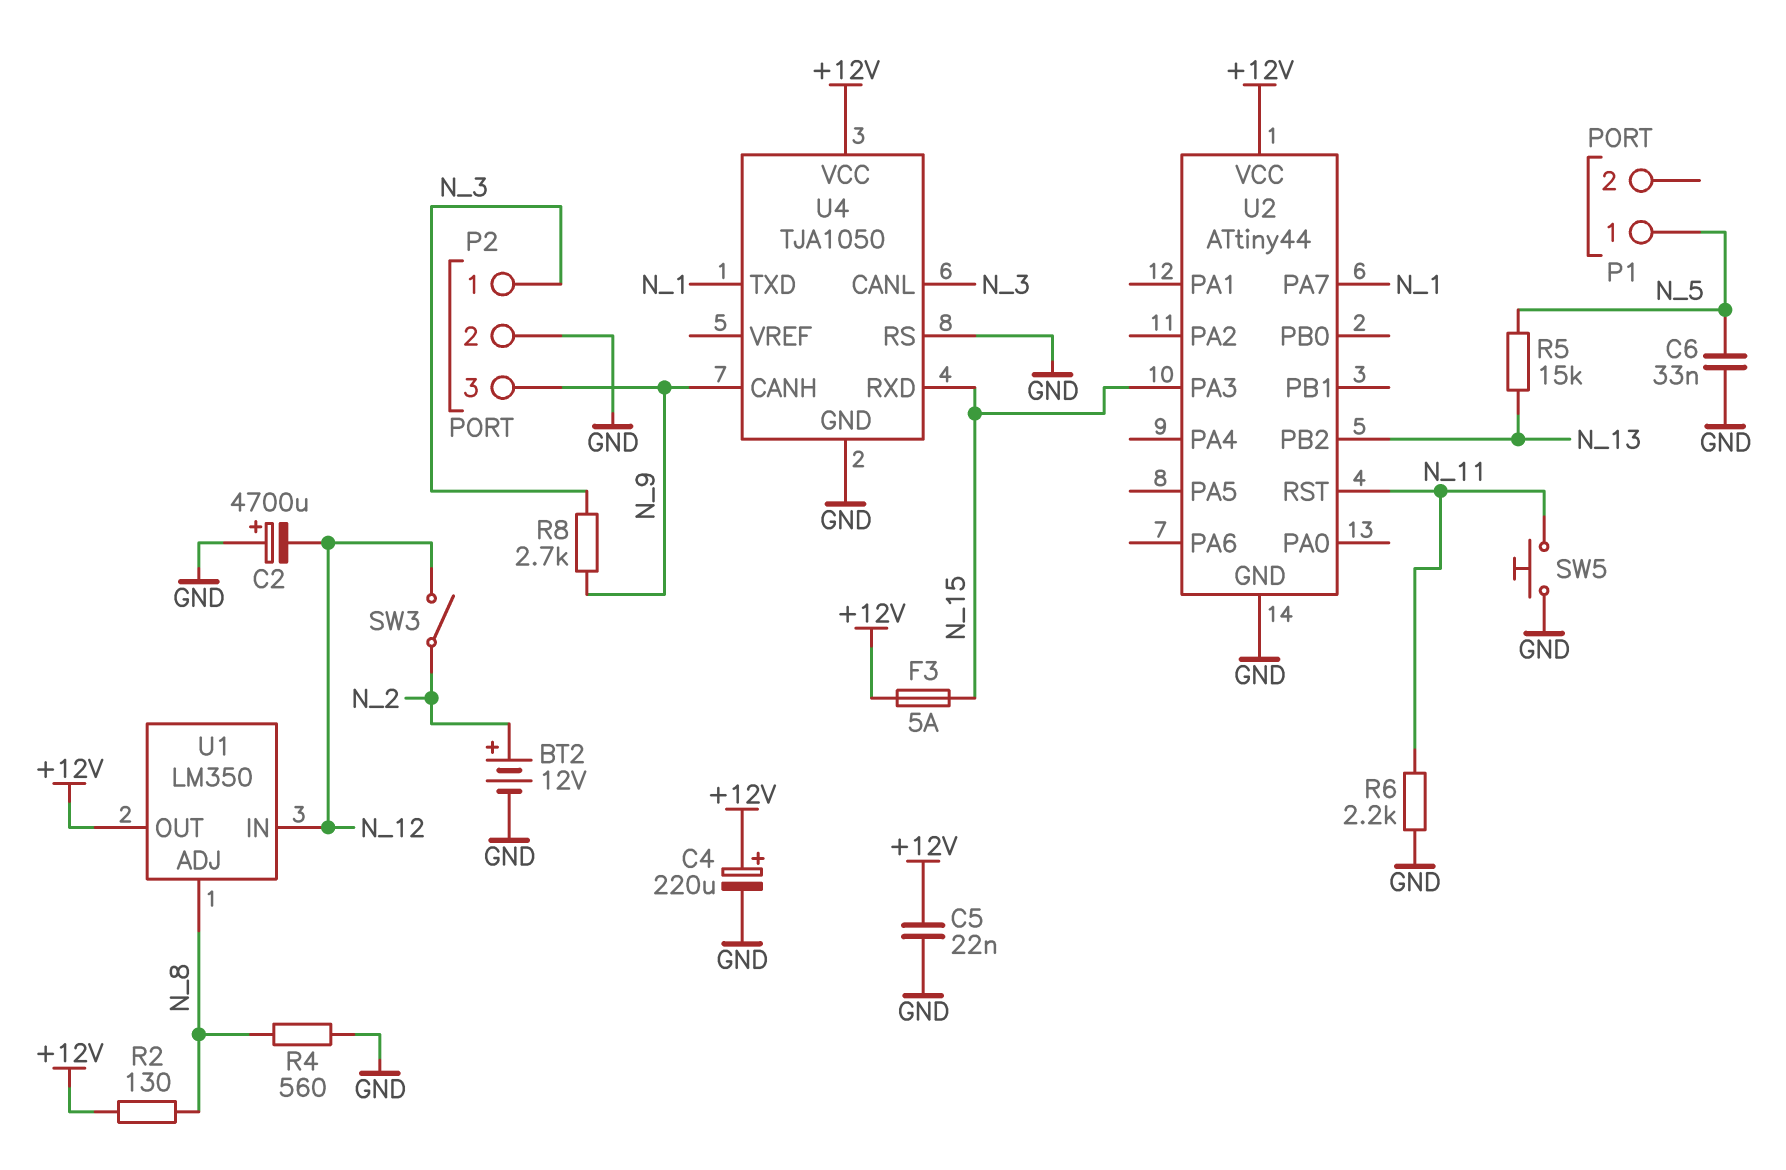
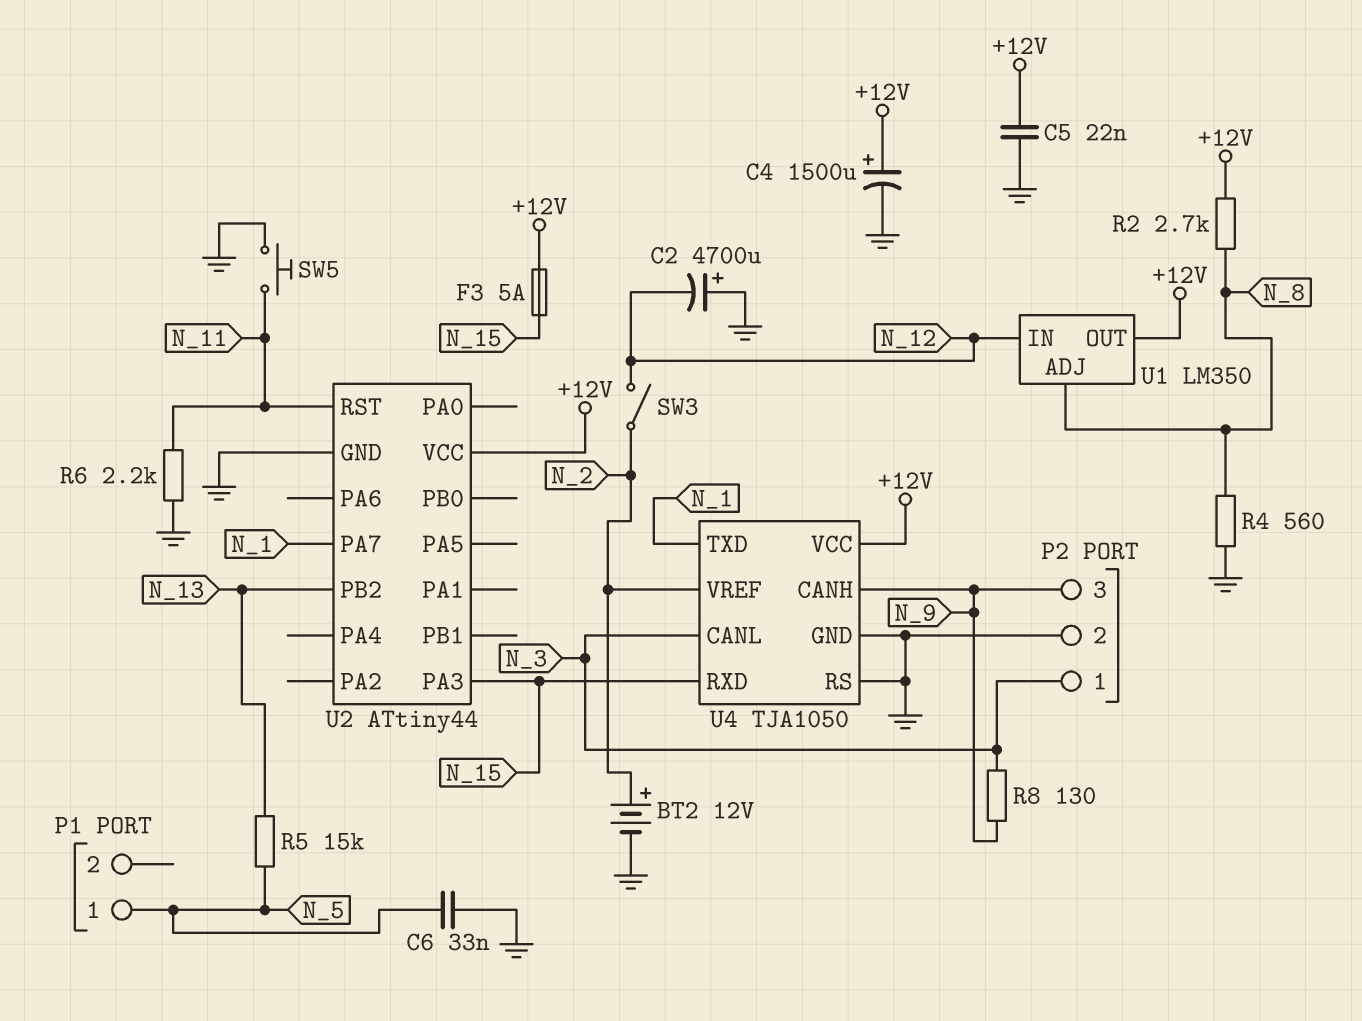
C4: 220uF (plus +12V, minus GND) -> 1500uF (plus +12V, minus GND)
R2: 130 (+12V, N_8) -> 2.7k (+12V, N_8)
R8: 2.7k (N_3, N_9) -> 130 (N_3, N_9)
U4 pin VREF: none -> N_2

